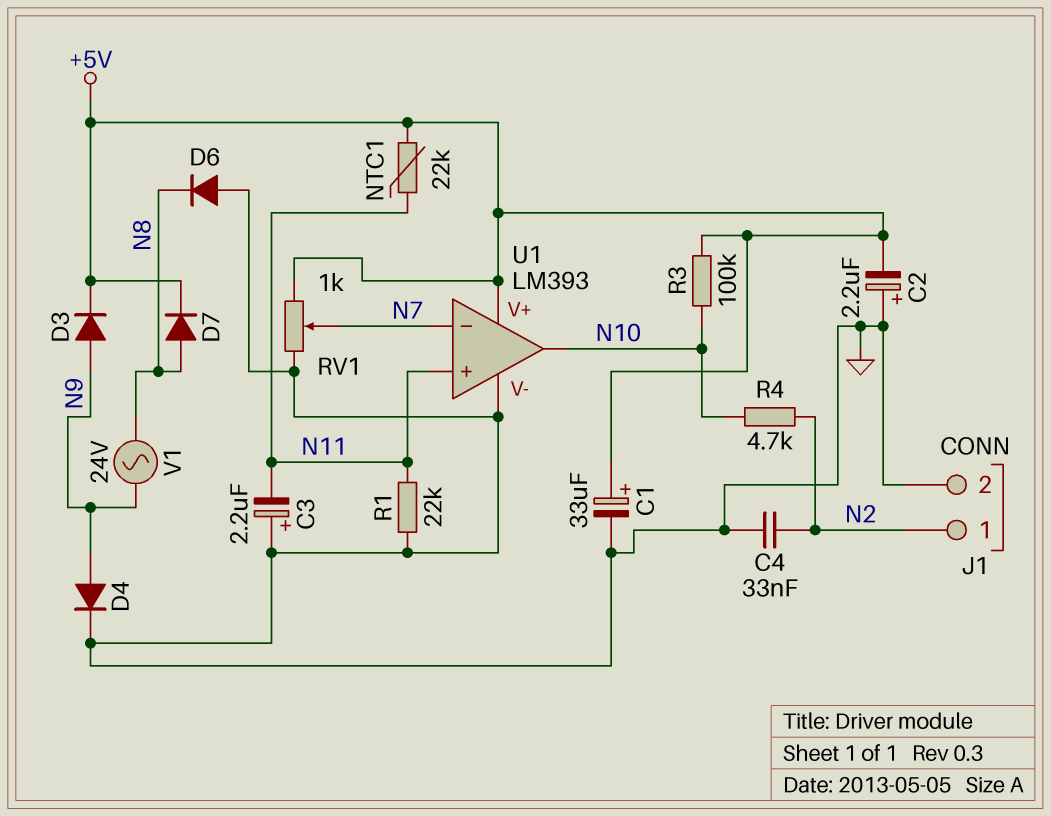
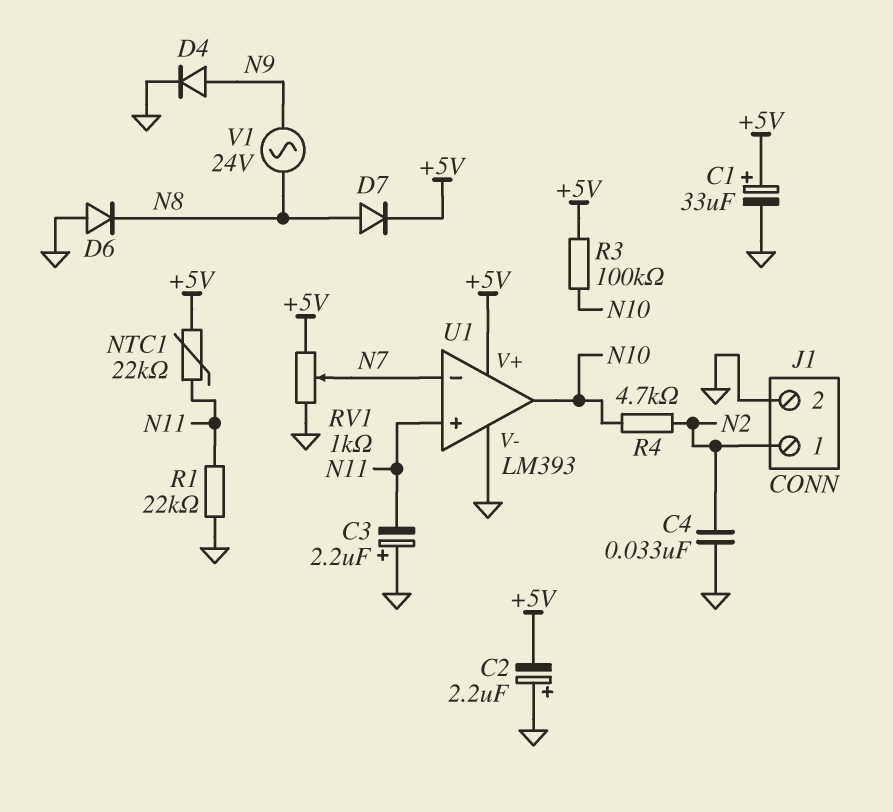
D3: diode (A N9, K +5V) -> none

